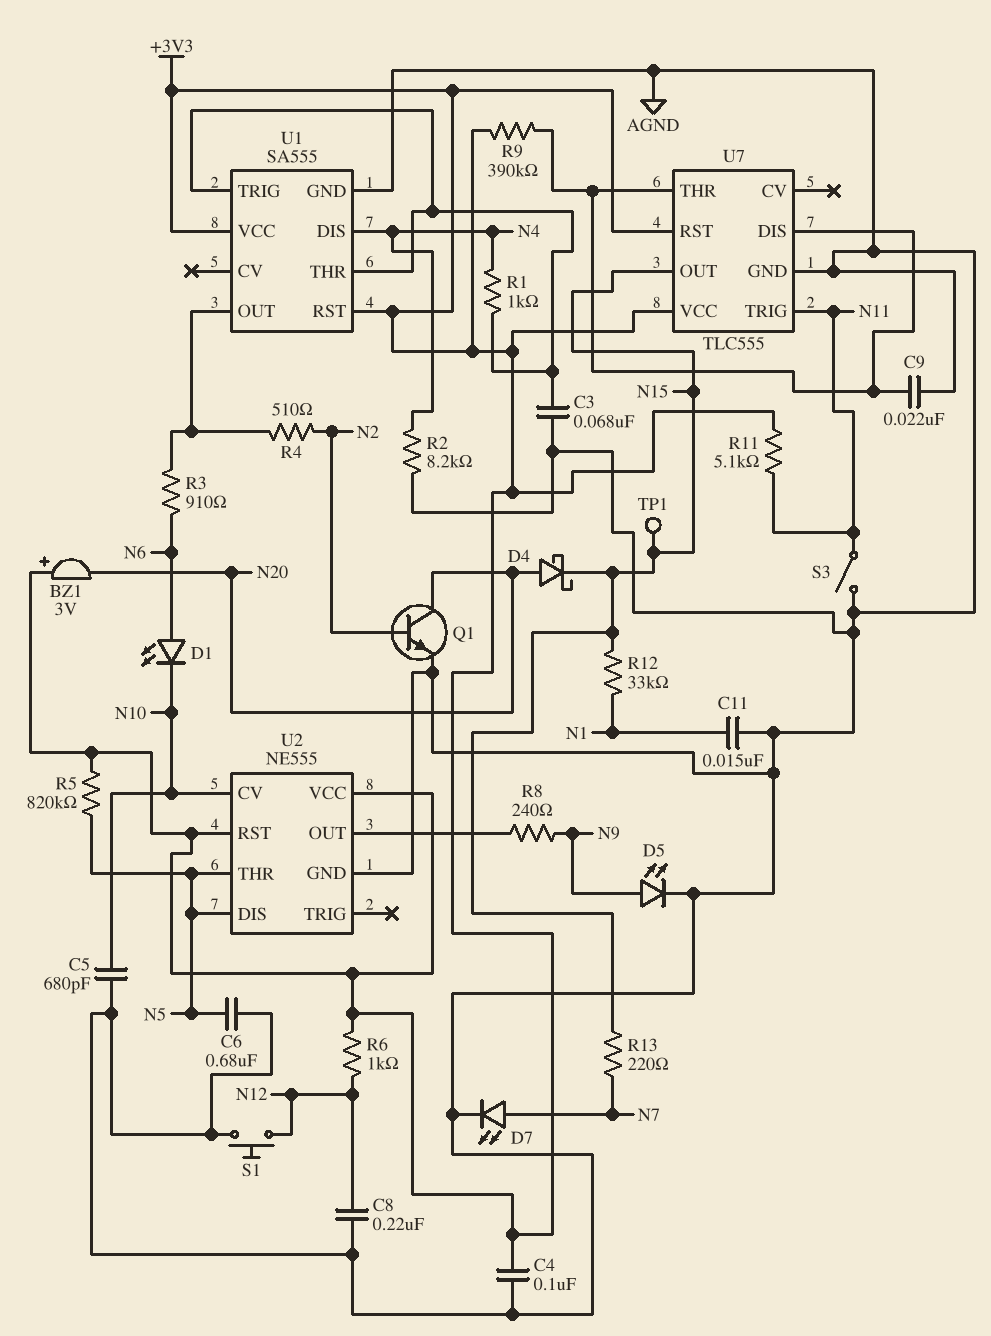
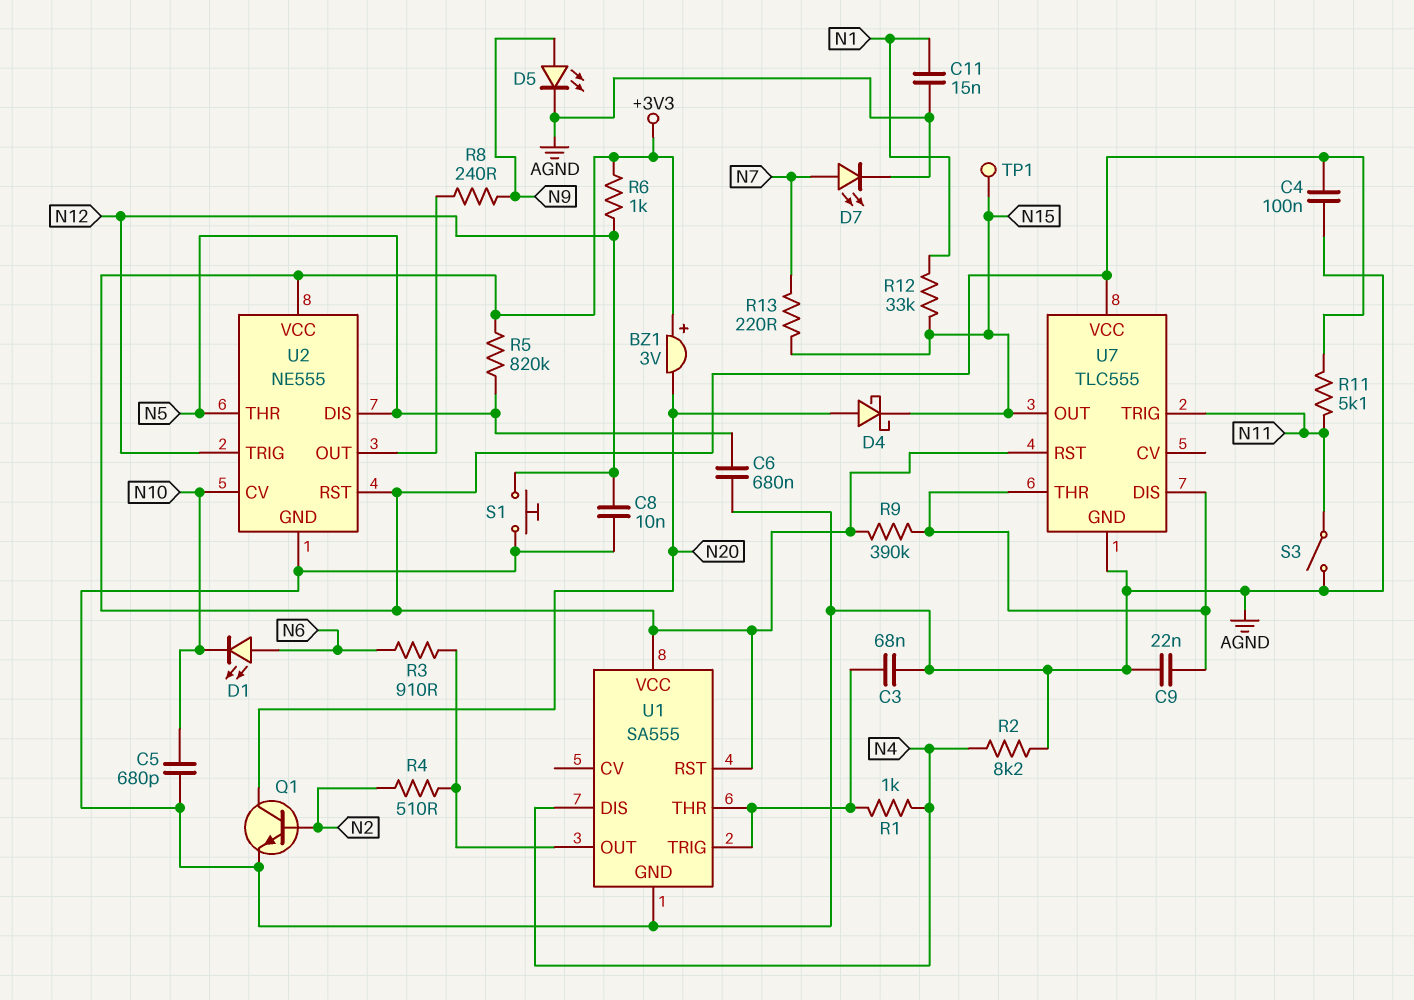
C8: 220nF (AGND, N12) -> 10nF (AGND, N12)
U2 pin TRIG: none -> N12

